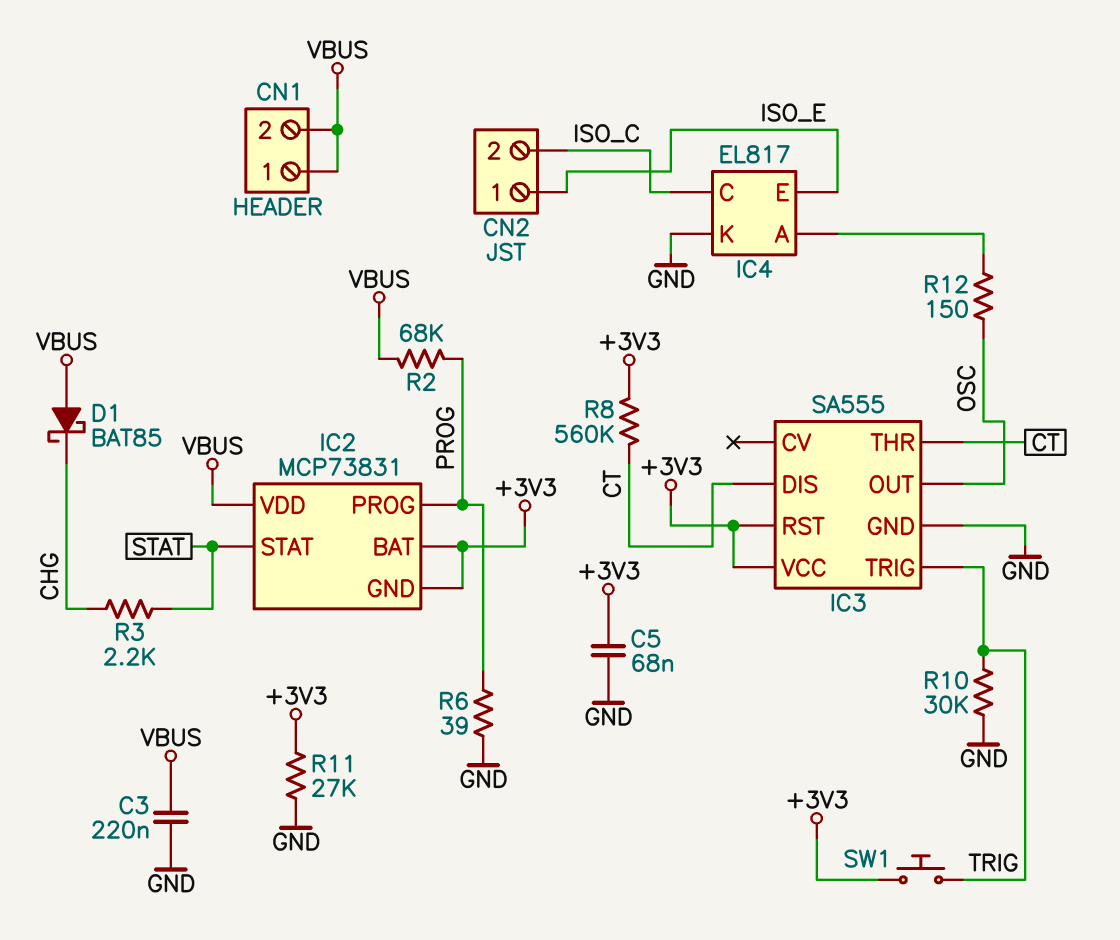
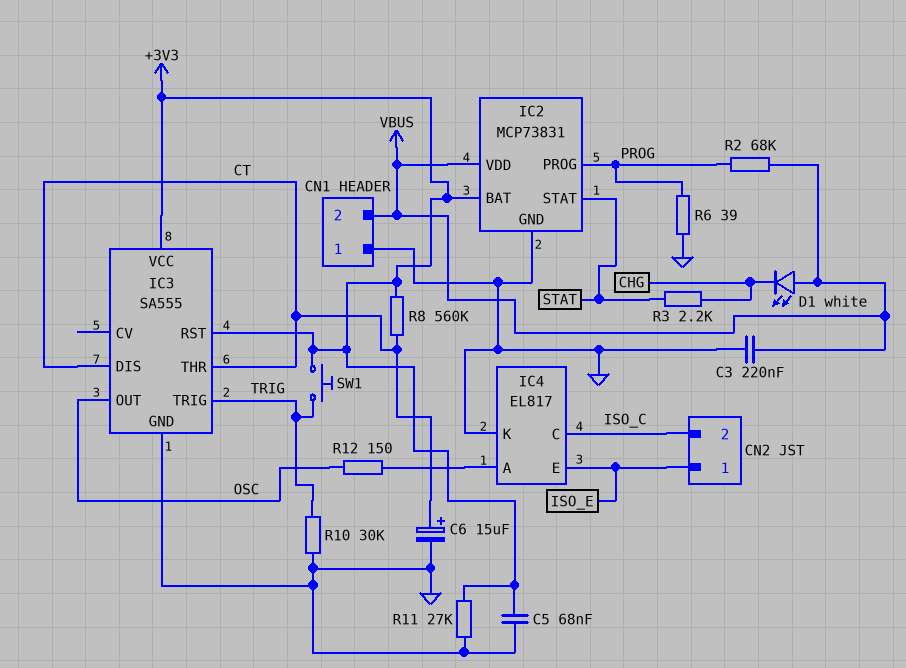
C6: none -> 15uF (plus CT, minus GND)
CN1 pin 1: VBUS -> GND
D1: schottky BAT85 (A VBUS, K CHG) -> LED white (A VBUS, K CHG)
IC2 pin GND: +3V3 -> GND

